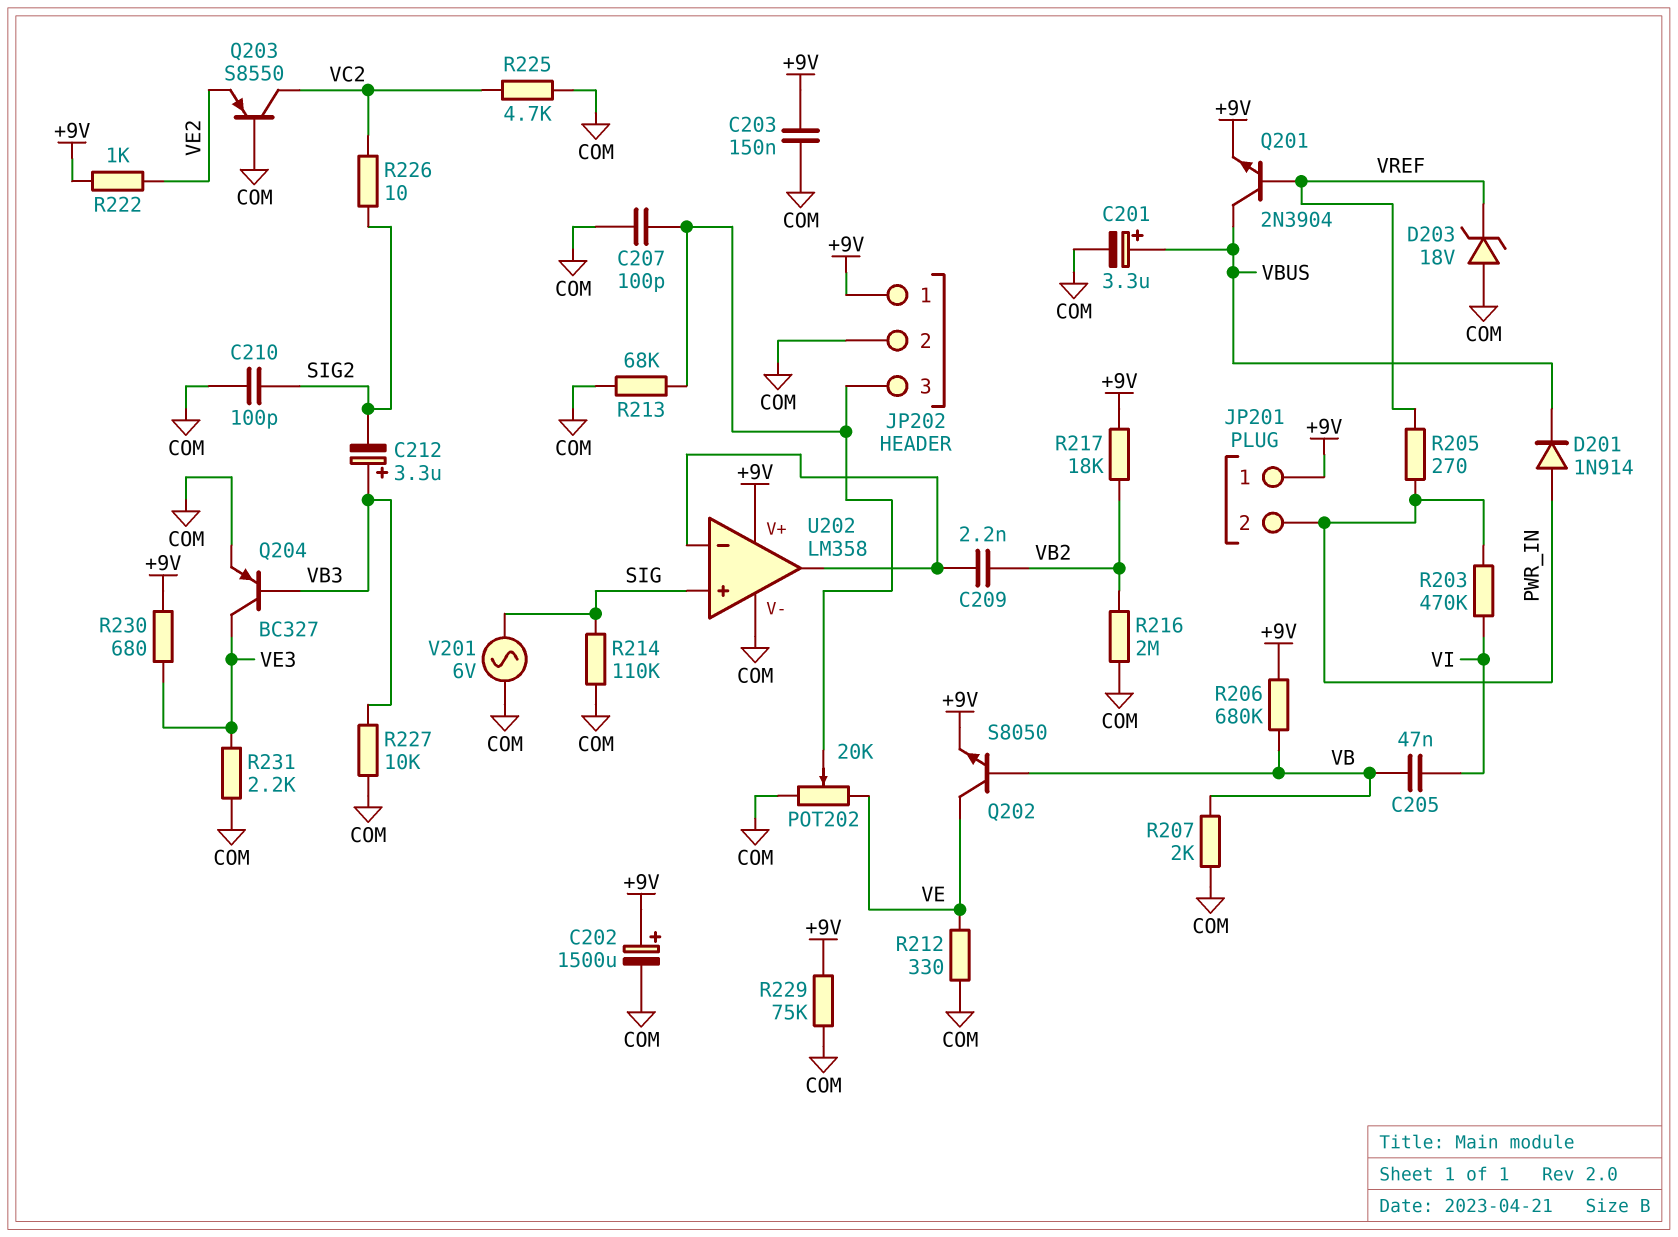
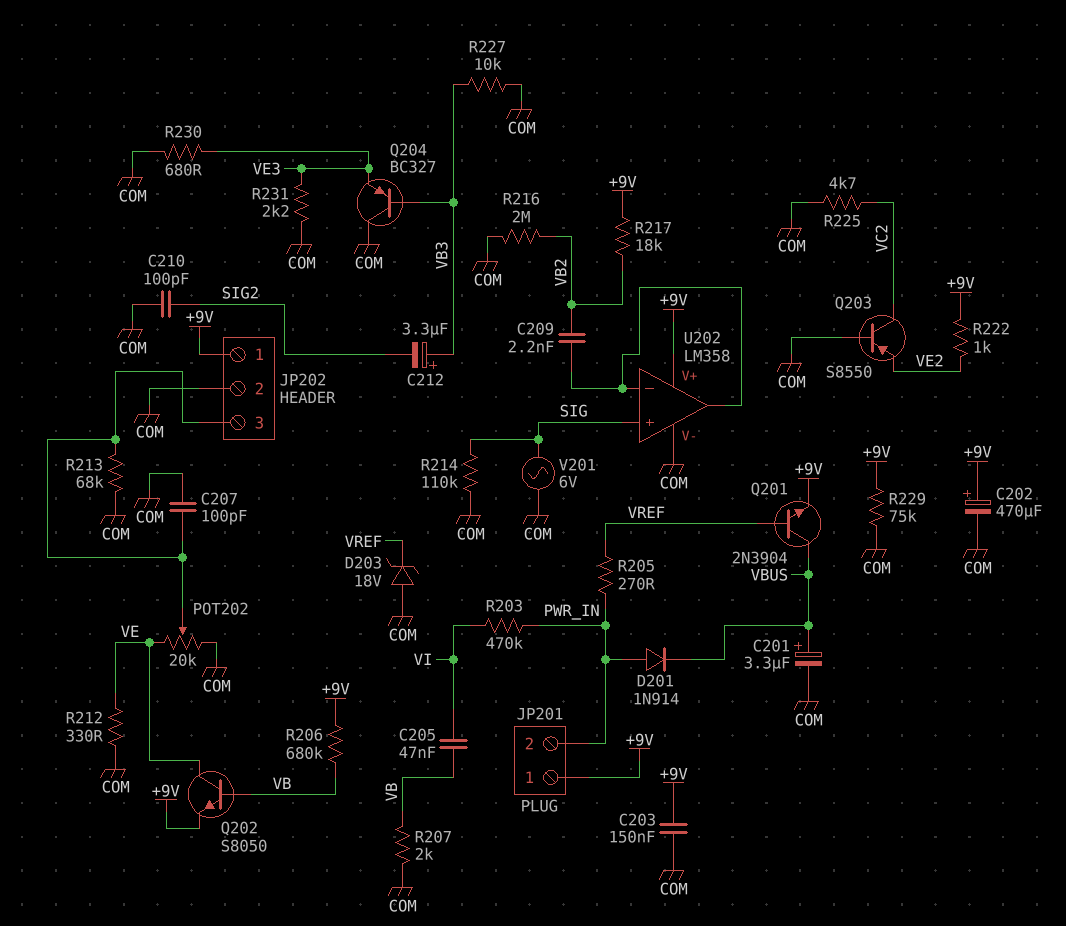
C202: 1500uF (plus +9V, minus COM) -> 470uF (plus +9V, minus COM)
Q204: PNP BC327 (B VB3, C VE3, E COM) -> PNP BC327 (B VB3, C COM, E VE3)
R226: 10 (SIG2, VC2) -> none
R230: 680 (+9V, VE3) -> 680 (COM, VE3)

